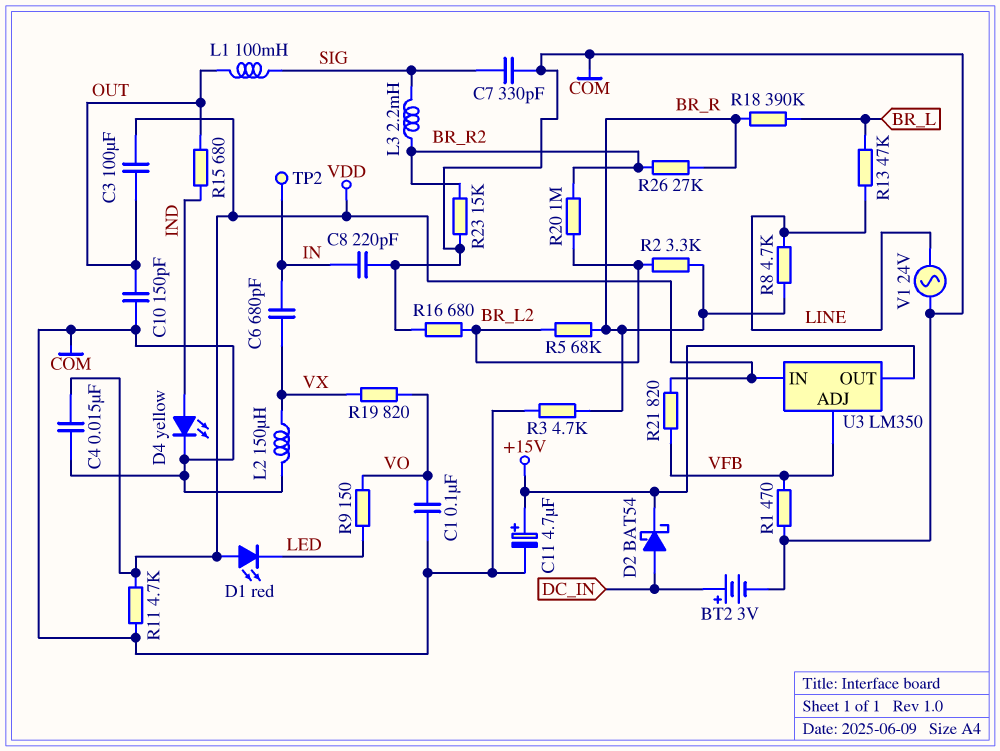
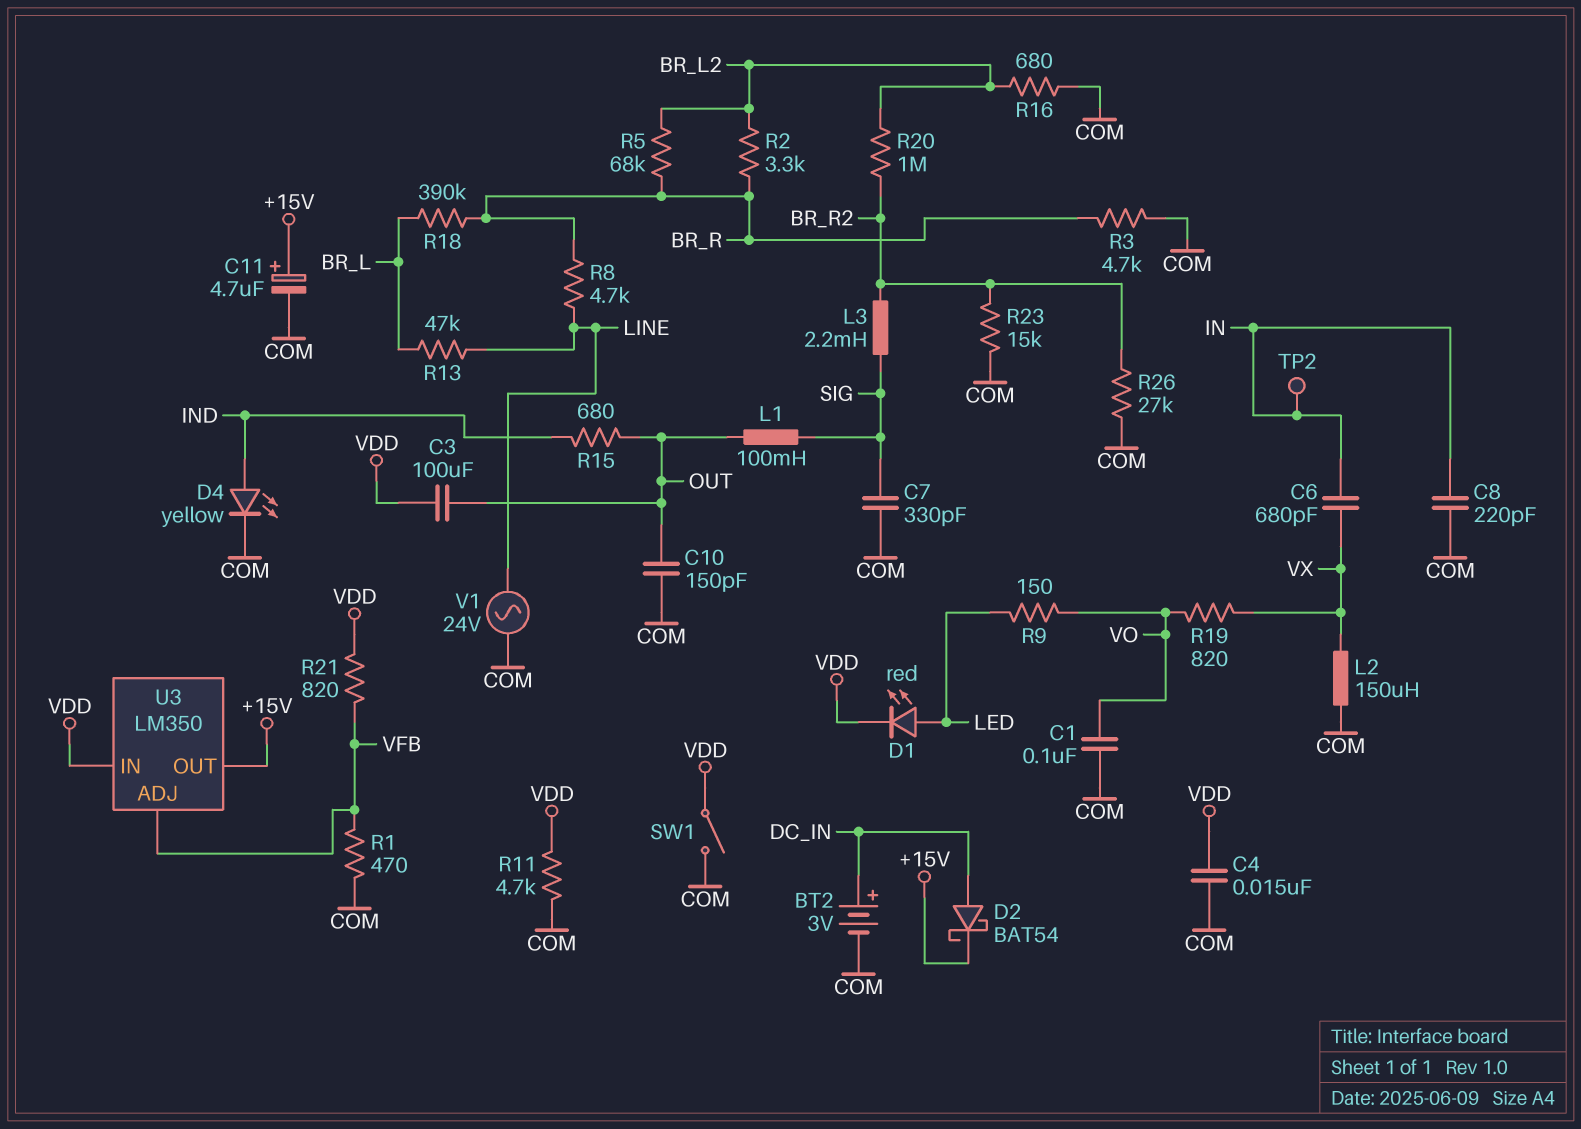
D1: LED red (A VDD, K LED) -> LED red (A LED, K VDD)
R26: 27k (BR_R, BR_R2) -> 27k (BR_R2, COM)
SW1: none -> switch (COM, VDD)

